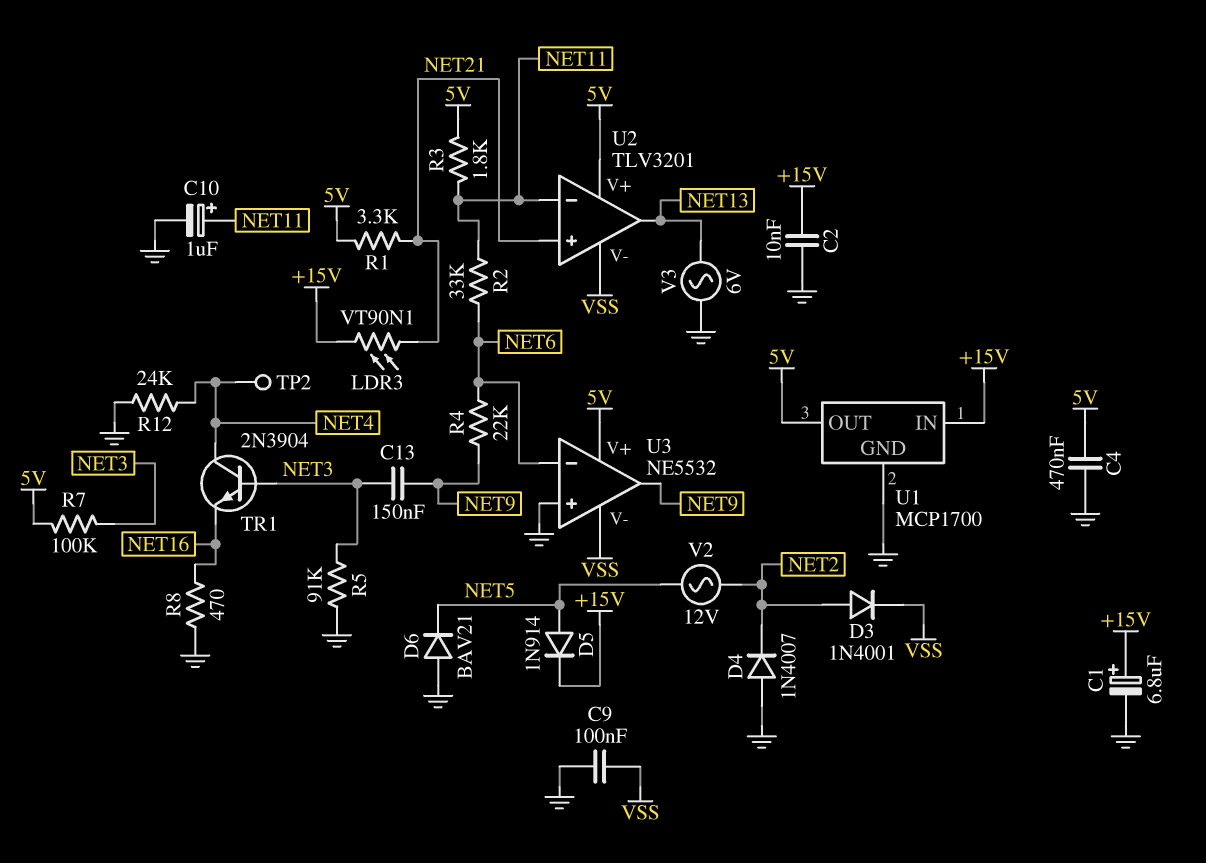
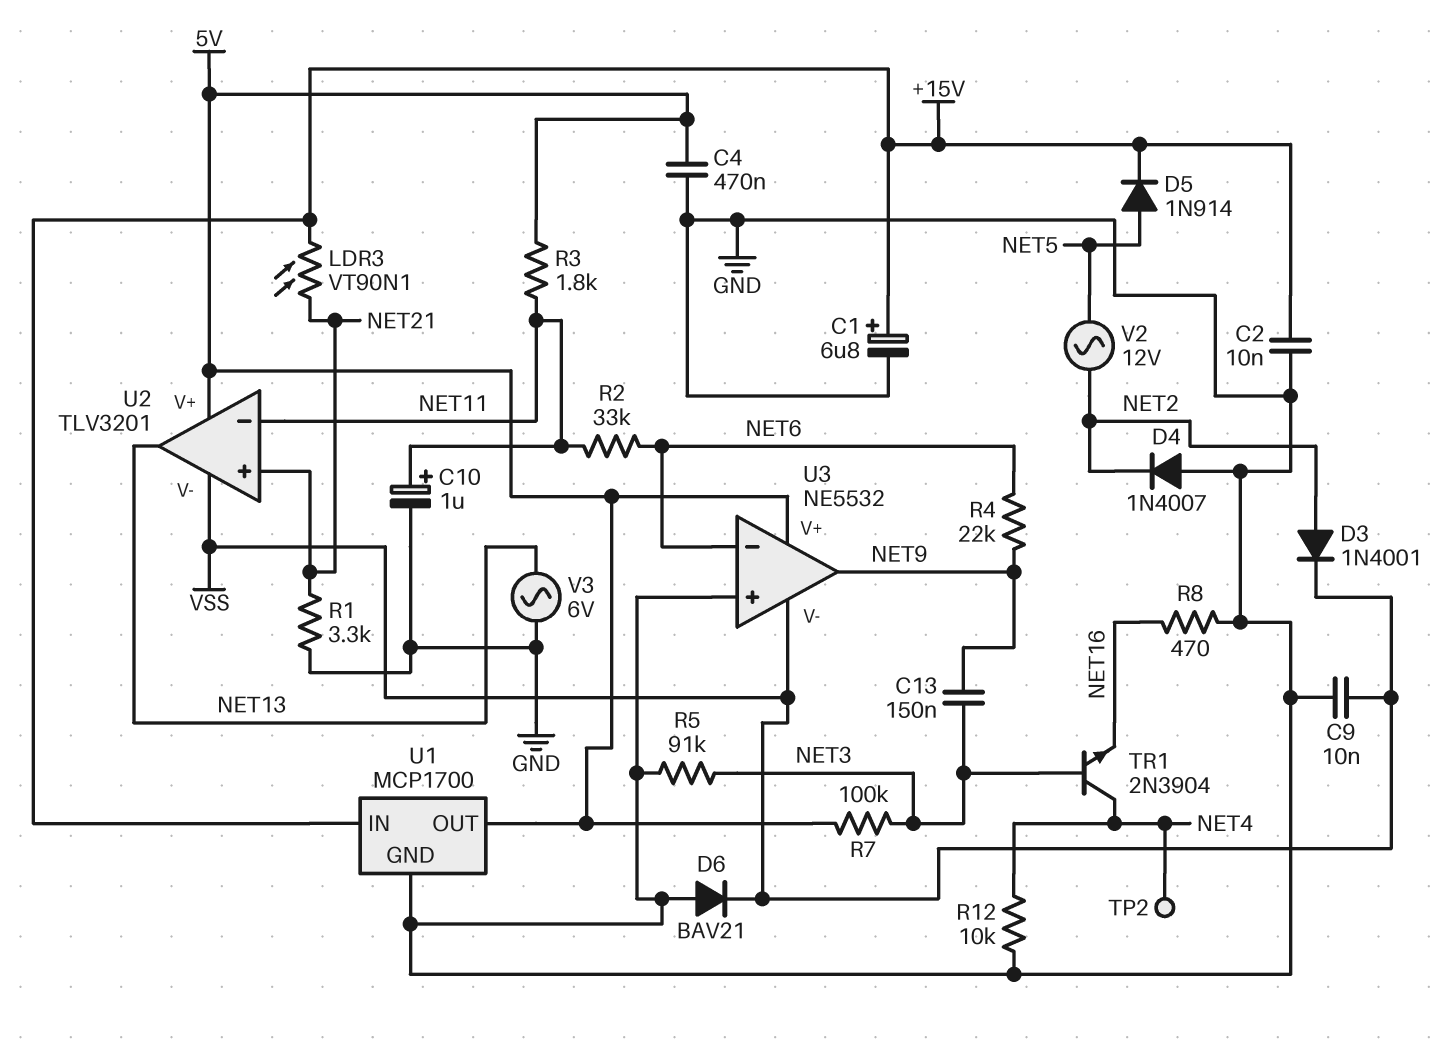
C9: 100nF (GND, VSS) -> 10nF (GND, VSS)
D6: diode BAV21 (A GND, K NET5) -> diode BAV21 (A GND, K VSS)
R1: 3.3k (5V, NET21) -> 3.3k (GND, NET21)
R12: 24k (GND, NET4) -> 10k (GND, NET4)

